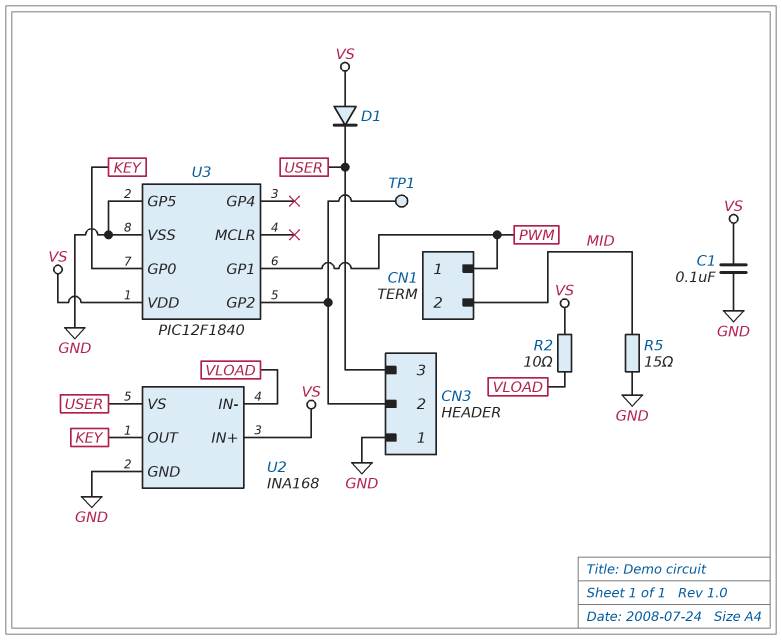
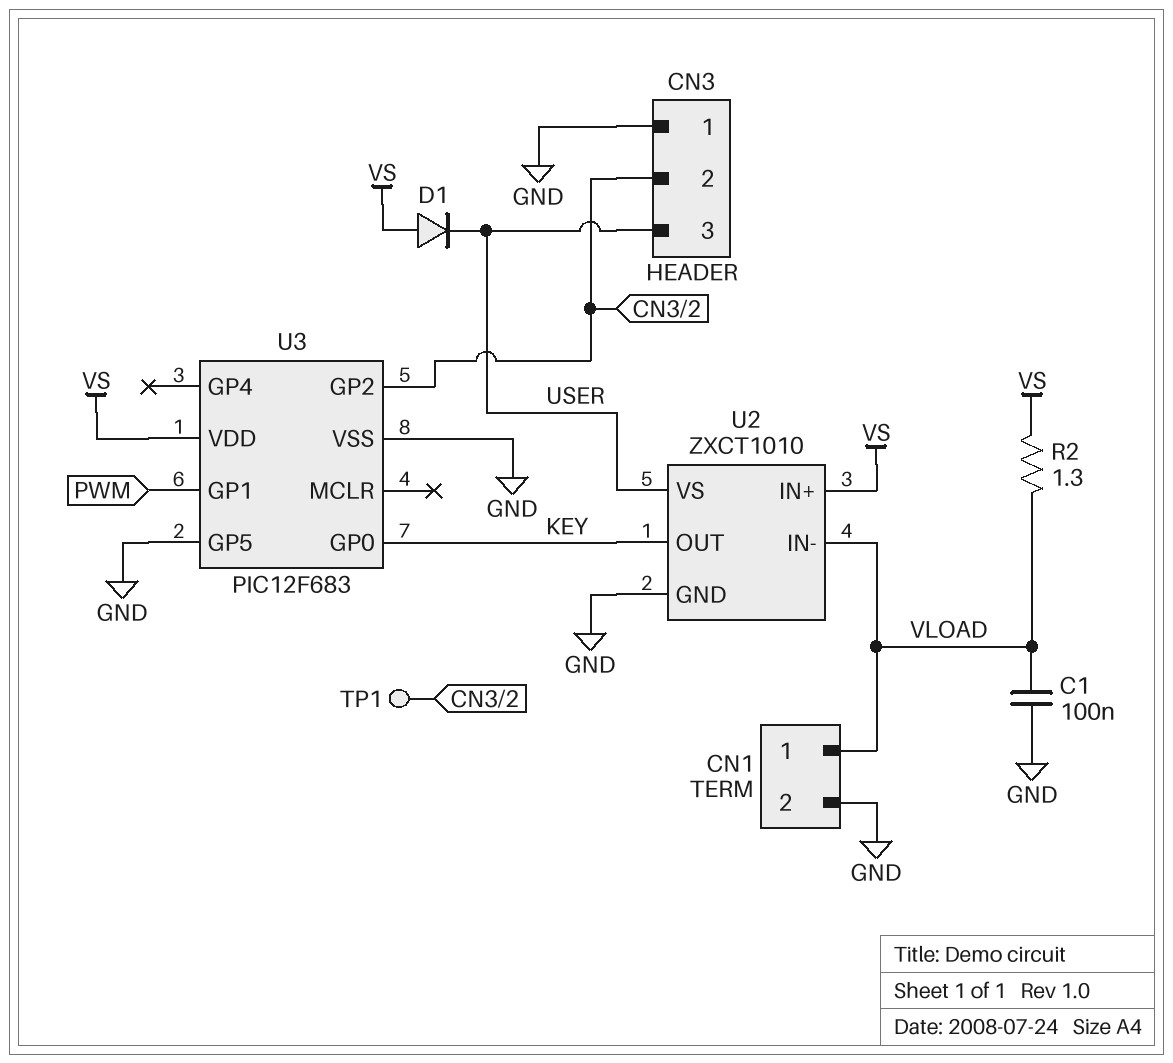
C1: 100nF (GND, VS) -> 100nF (GND, VLOAD)
CN1 pin 1: PWM -> VLOAD
CN1 pin 2: MID -> GND
R2: 10 (VLOAD, VS) -> 1.3 (VLOAD, VS)
R5: 15 (GND, MID) -> none
U2: INA168 -> ZXCT1010
U3: PIC12F1840 -> PIC12F683

